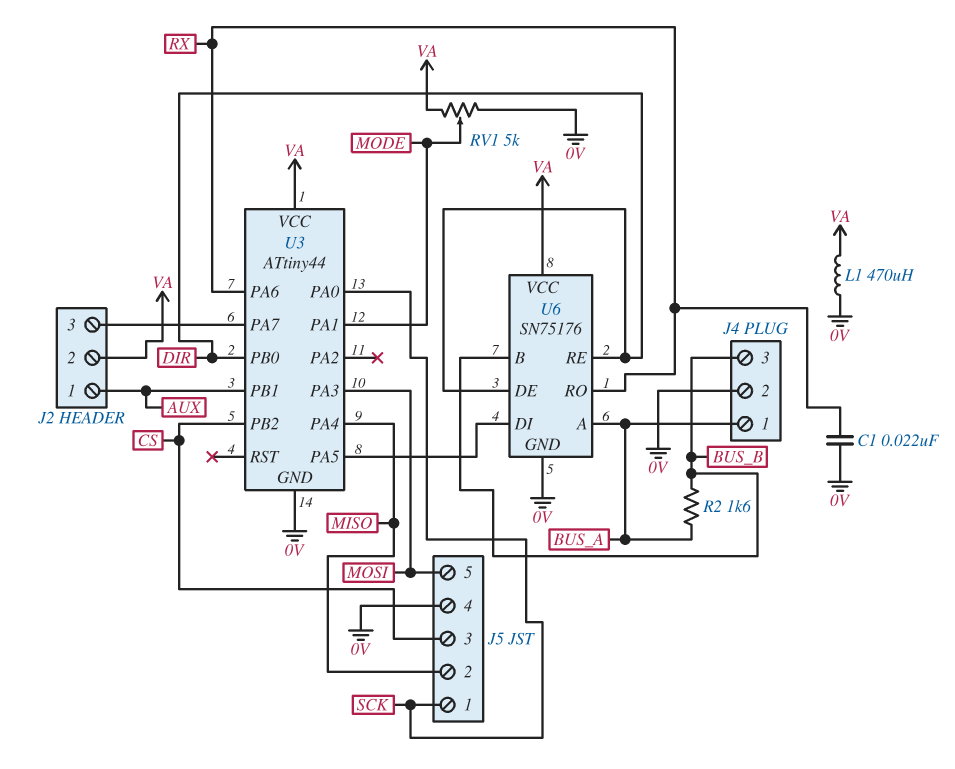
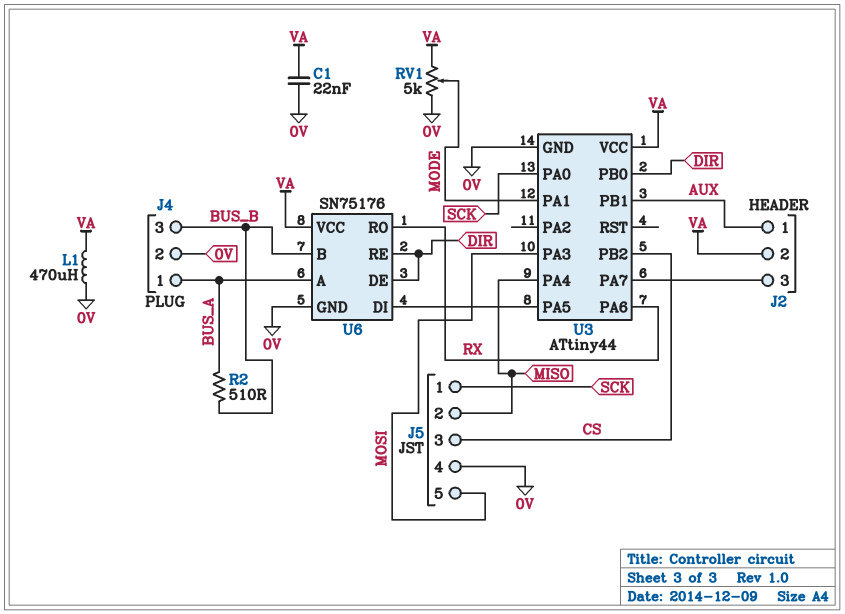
C1: 22nF (0V, RX) -> 22nF (0V, VA)
R2: 1.6k (BUS_A, BUS_B) -> 510 (BUS_A, BUS_B)

